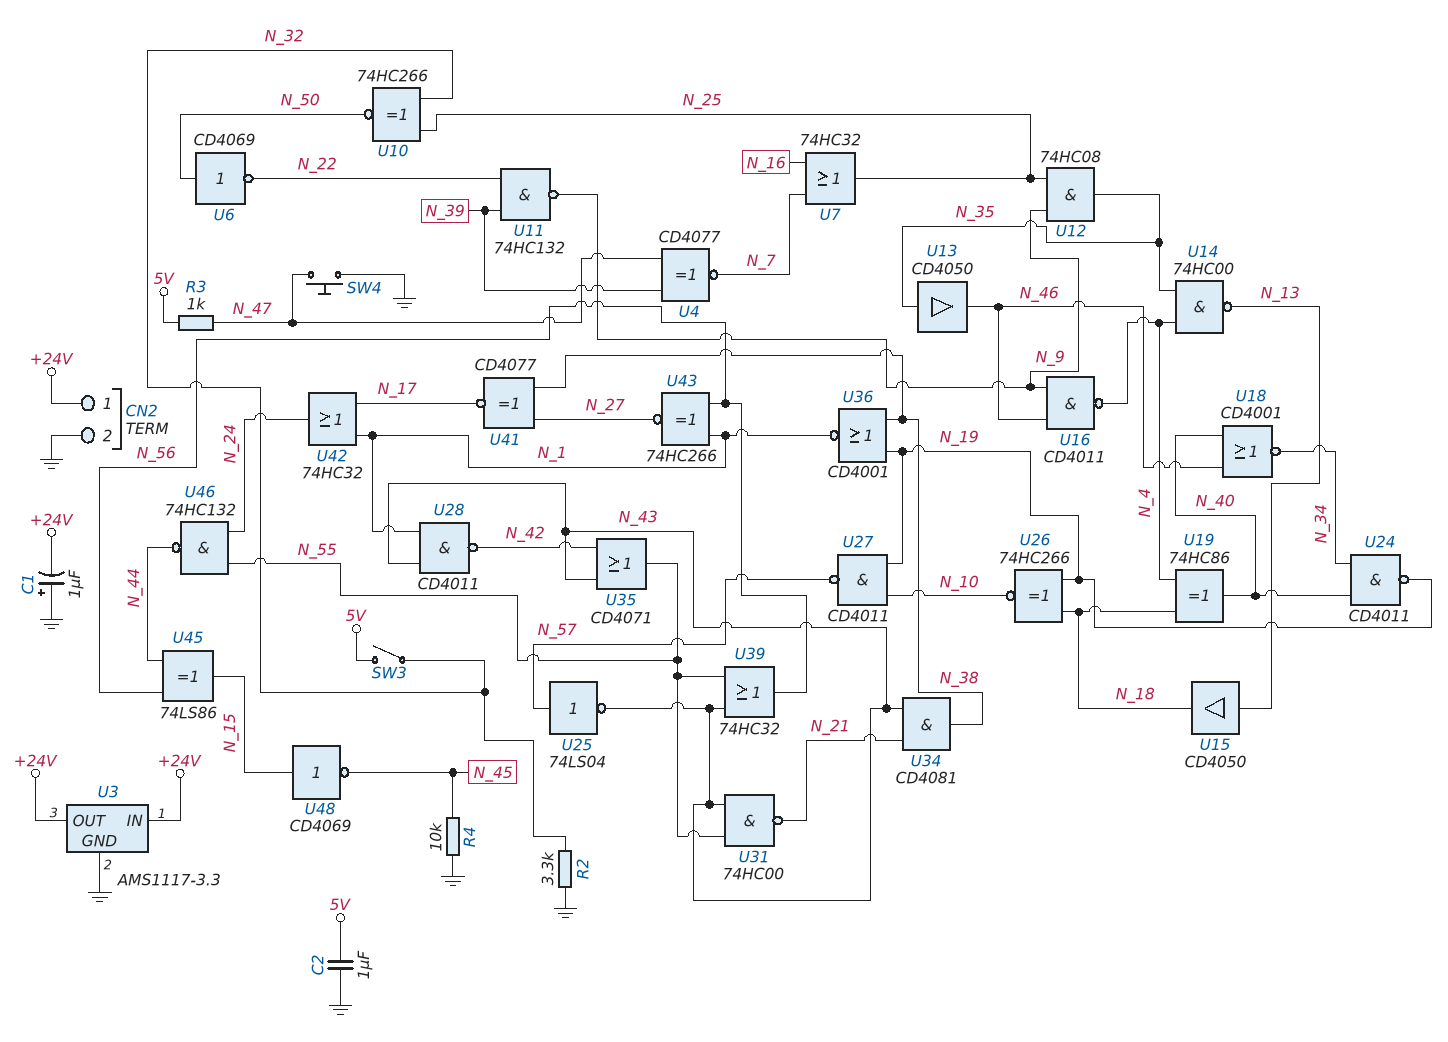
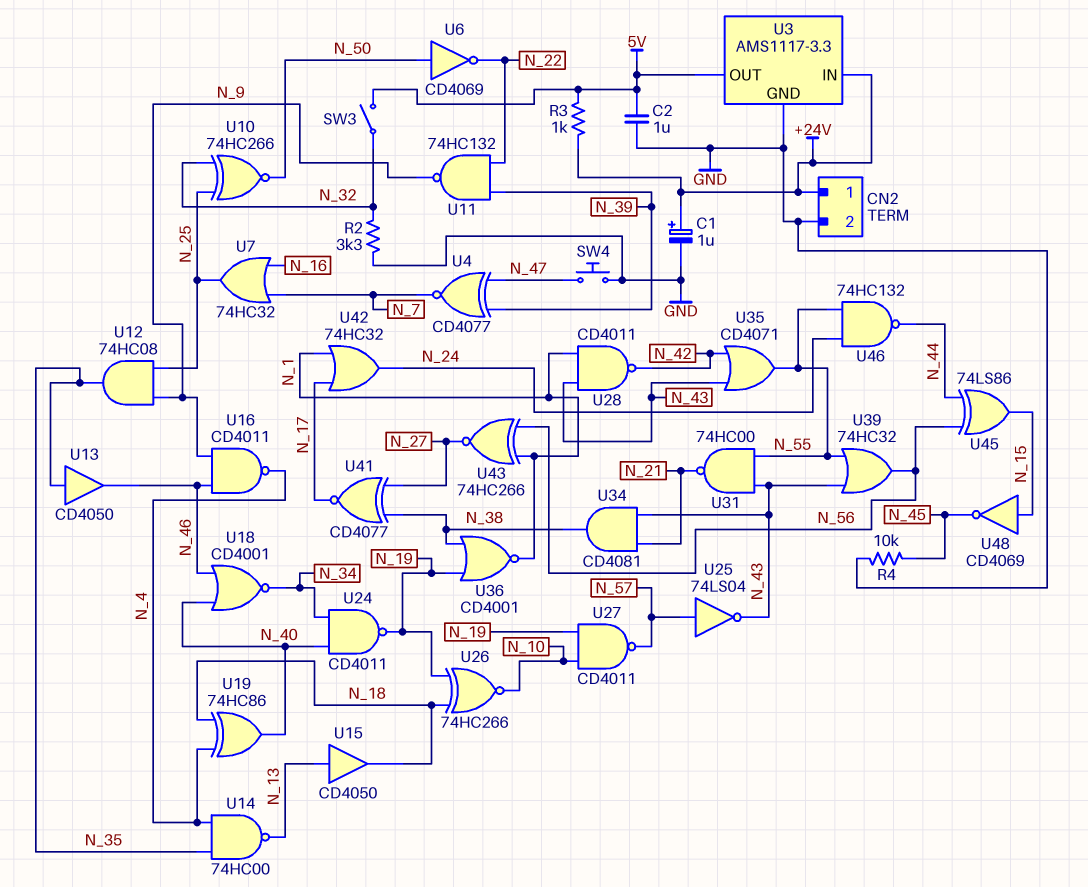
C1: 1uF (plus GND, minus +24V) -> 1uF (plus +24V, minus GND)
R3: 1k (5V, N_47) -> 1k (+24V, 5V)
U3 pin OUT: +24V -> 5V

